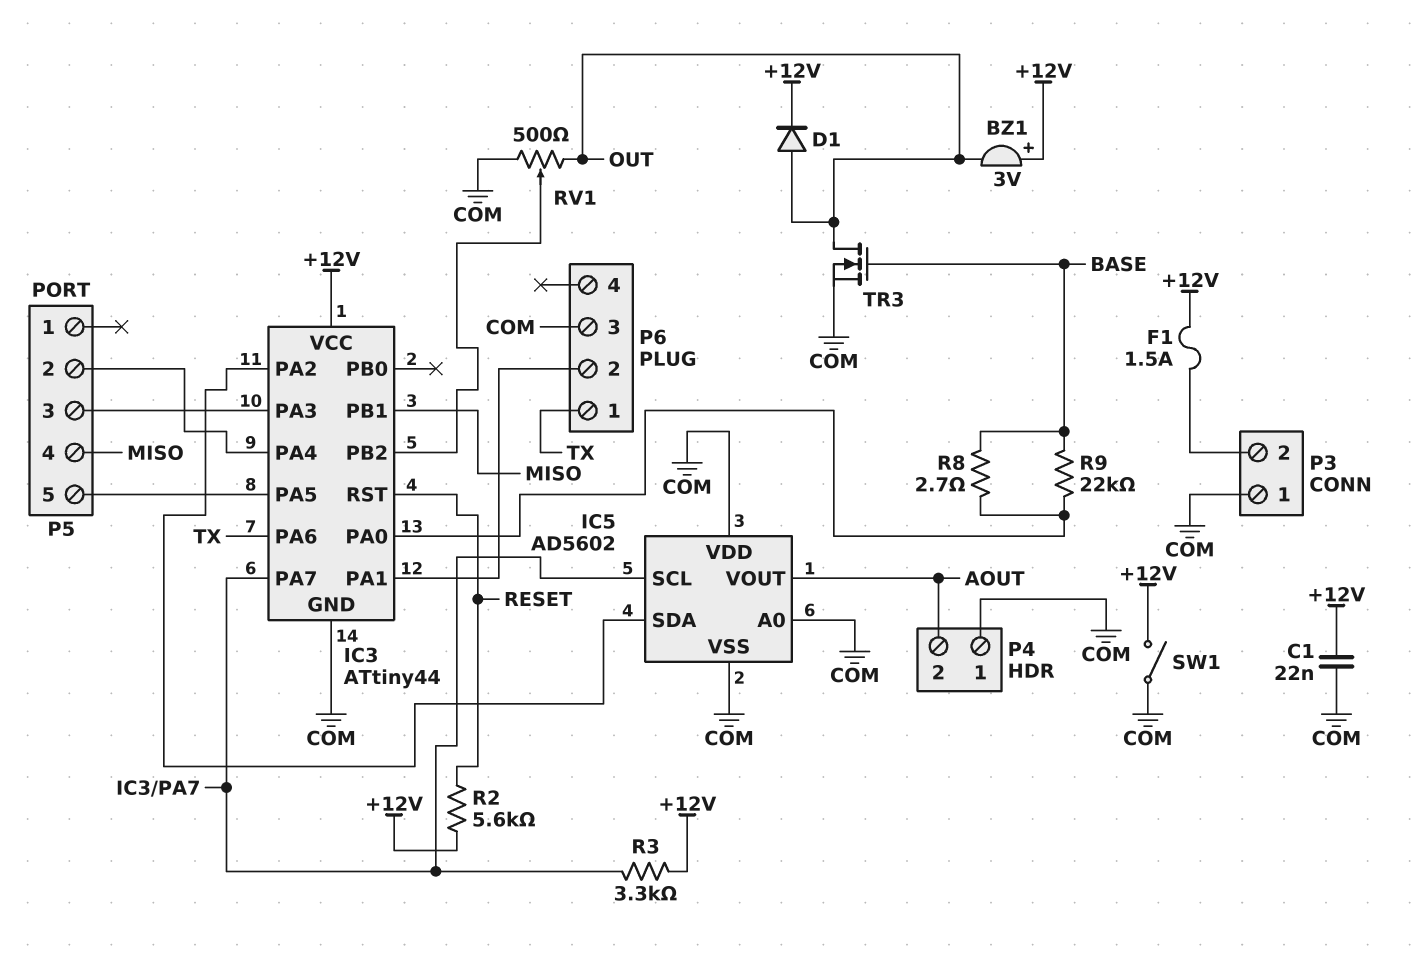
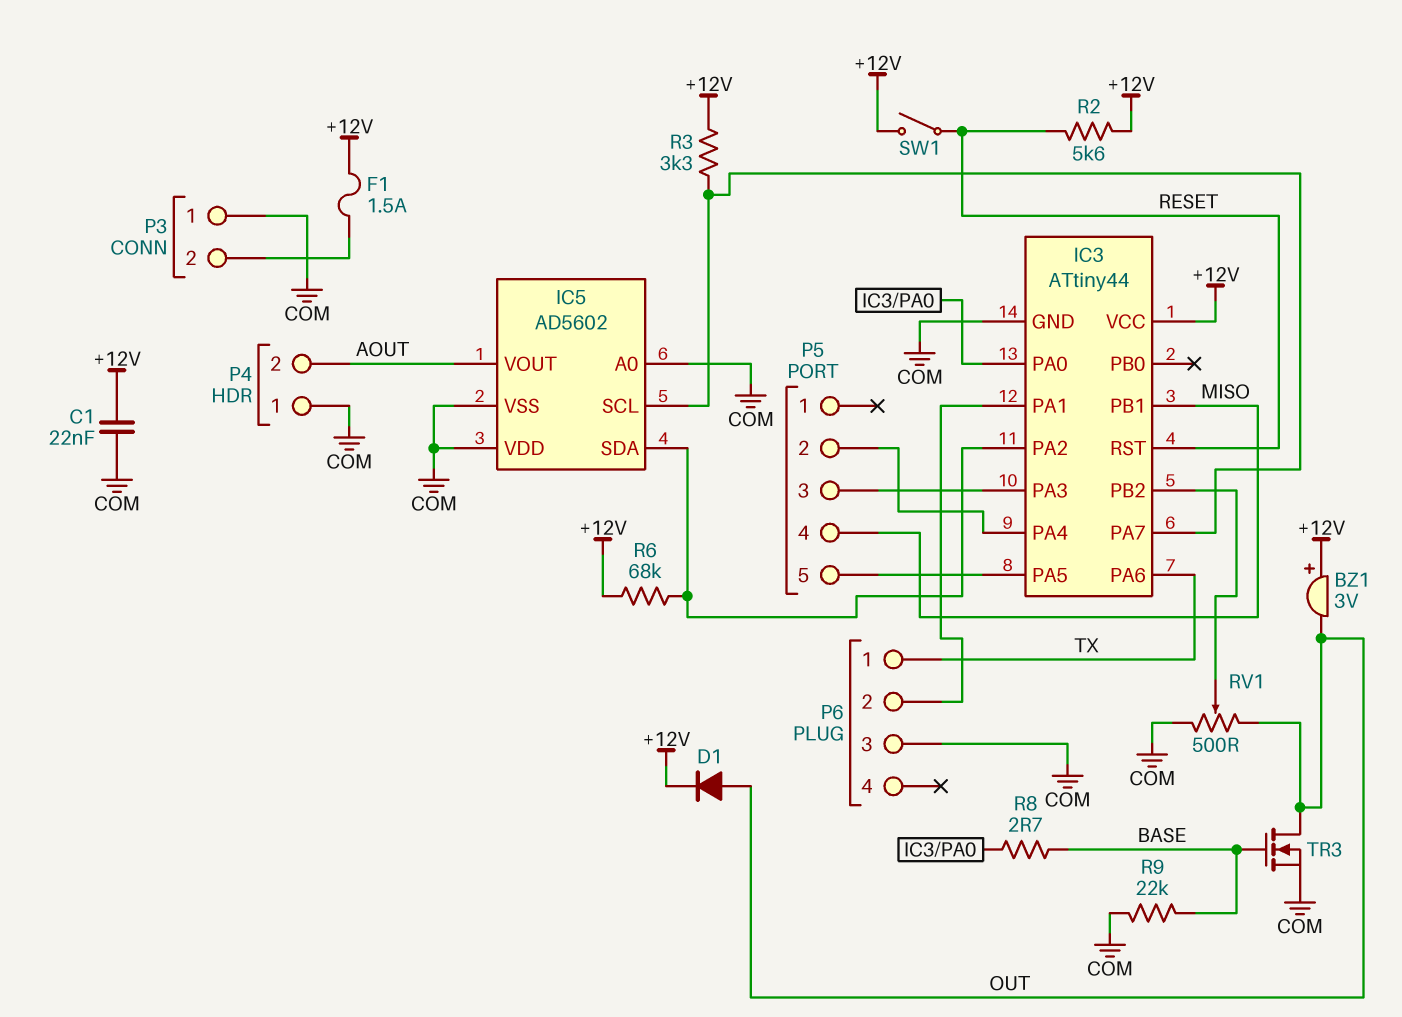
R6: none -> 68k (+12V, IC3/PA2)
R9: 22k (BASE, IC3/PA0) -> 22k (BASE, COM)
SW1: switch (+12V, COM) -> switch (+12V, RESET)

